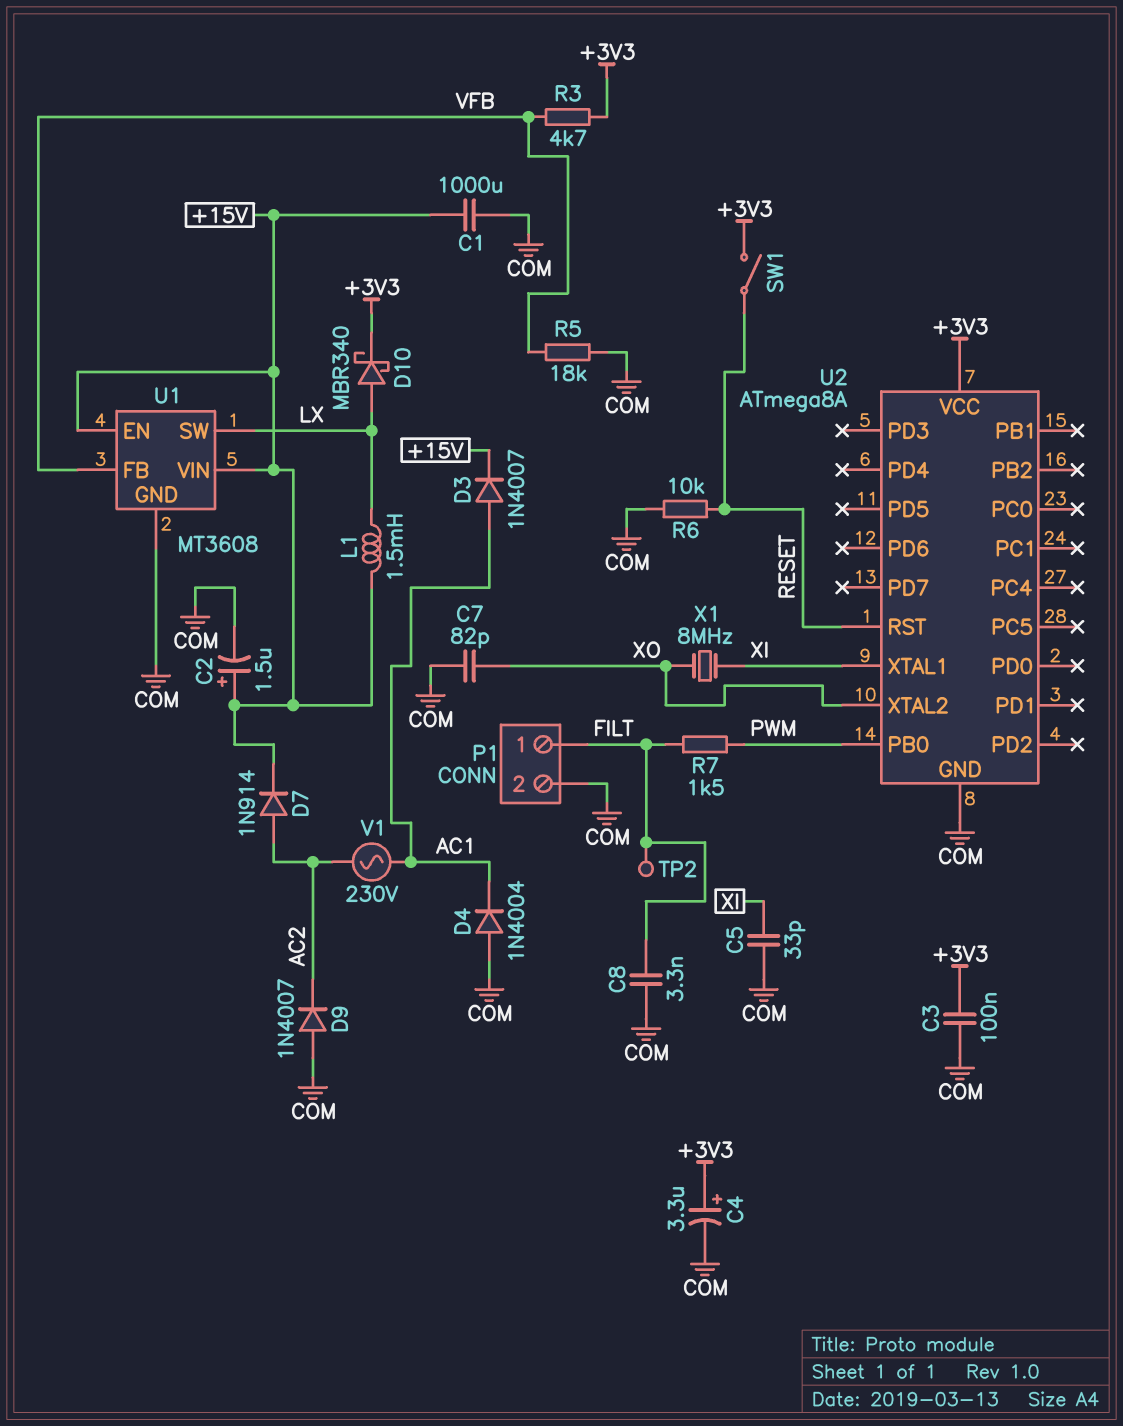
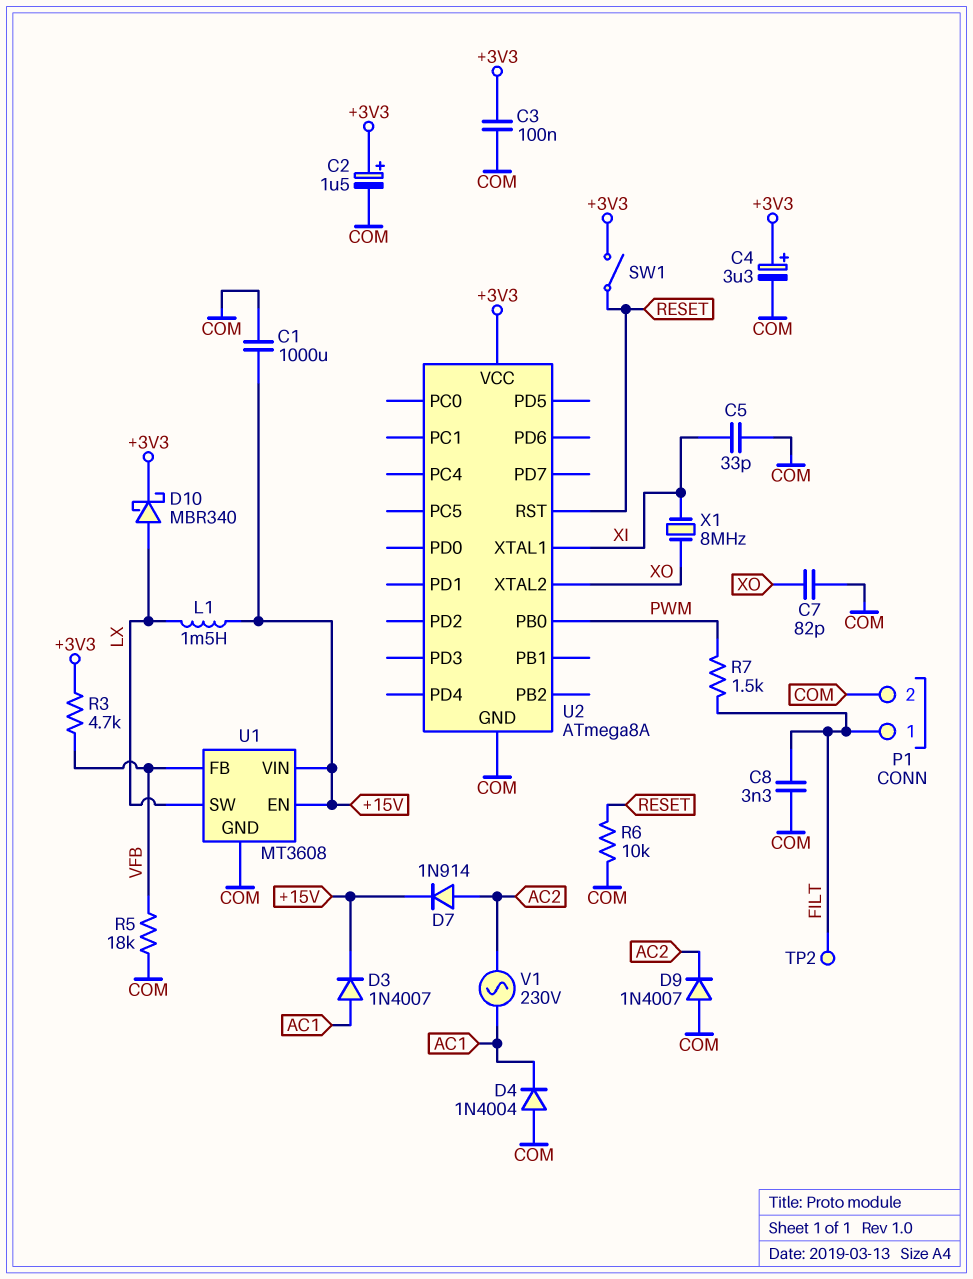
C2: 1.5uF (plus +15V, minus COM) -> 1.5uF (plus +3V3, minus COM)

